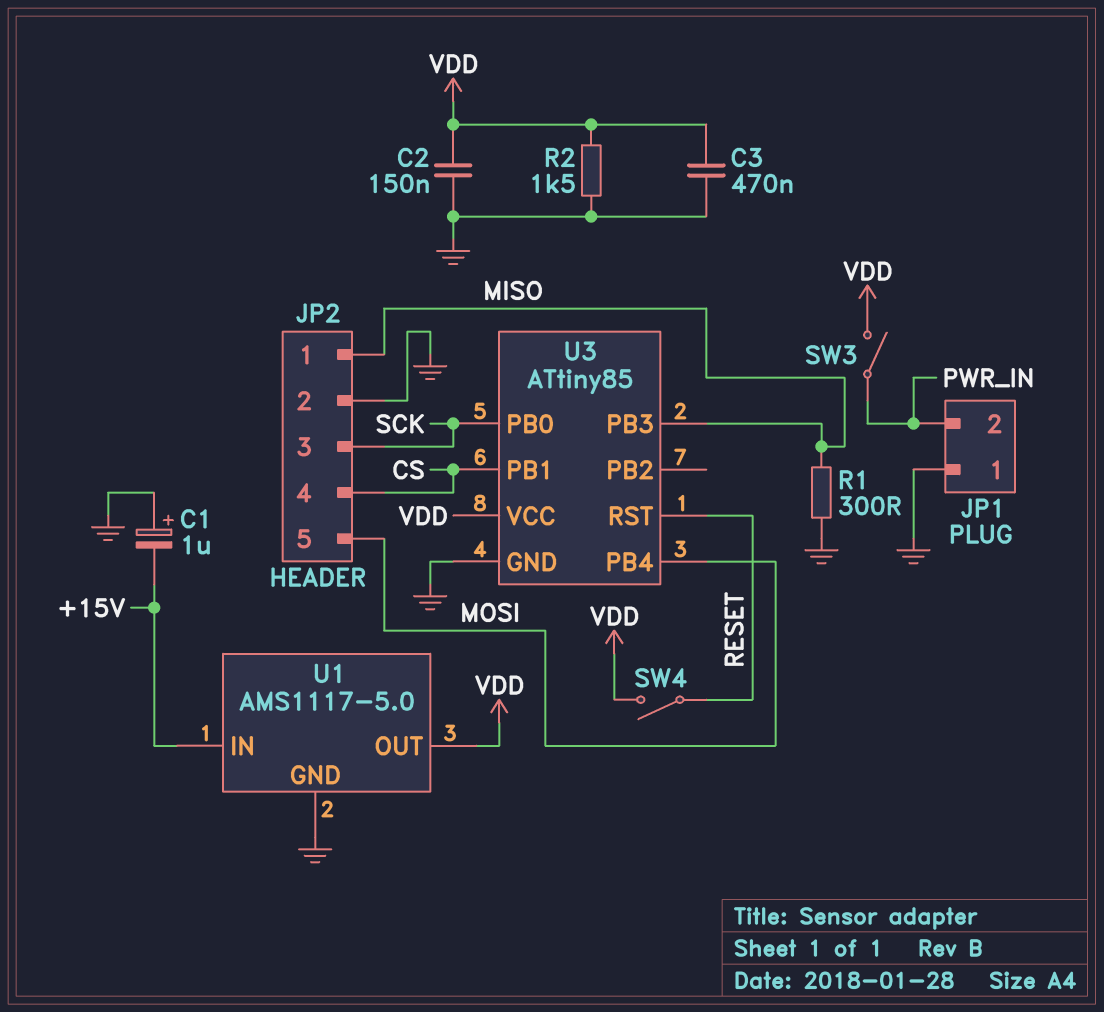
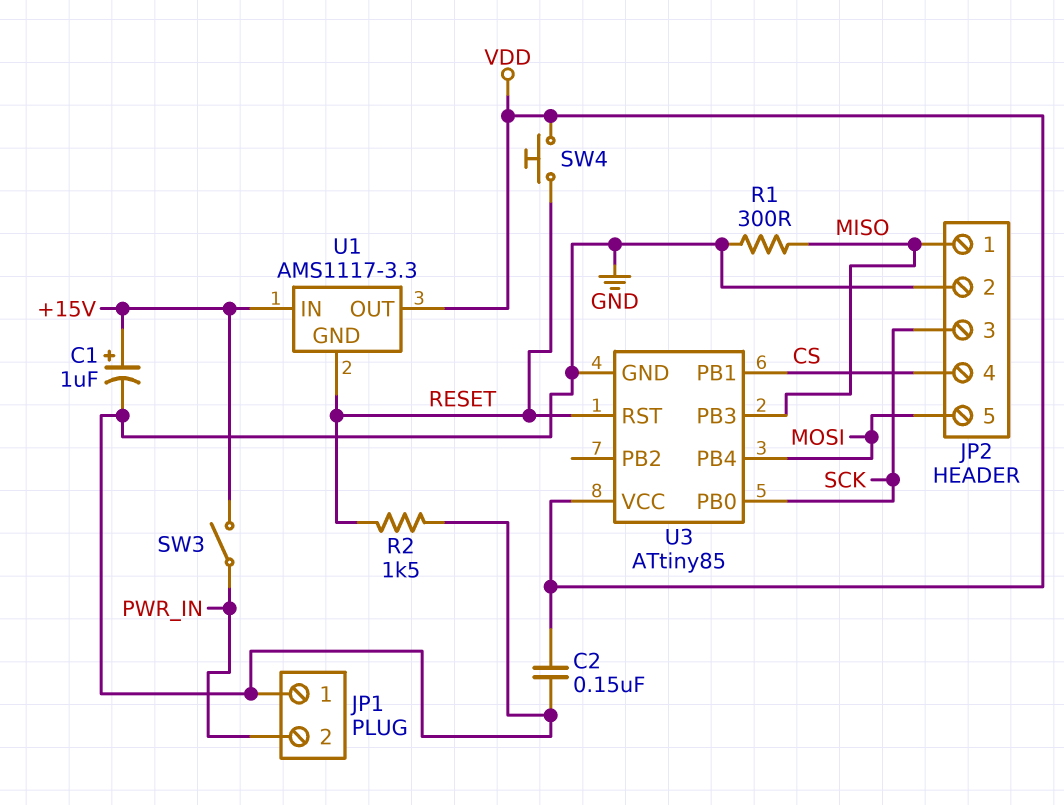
C1: 1uF (plus GND, minus +15V) -> 1uF (plus +15V, minus GND)
C3: 470nF (GND, VDD) -> none
R2: 1.5k (GND, VDD) -> 1.5k (GND, RESET)
SW3: switch (PWR_IN, VDD) -> switch (+15V, PWR_IN)
SW4: switch (RESET, VDD) -> button (RESET, VDD)
U1: AMS1117-5.0 -> AMS1117-3.3
U1 pin GND: GND -> RESET

